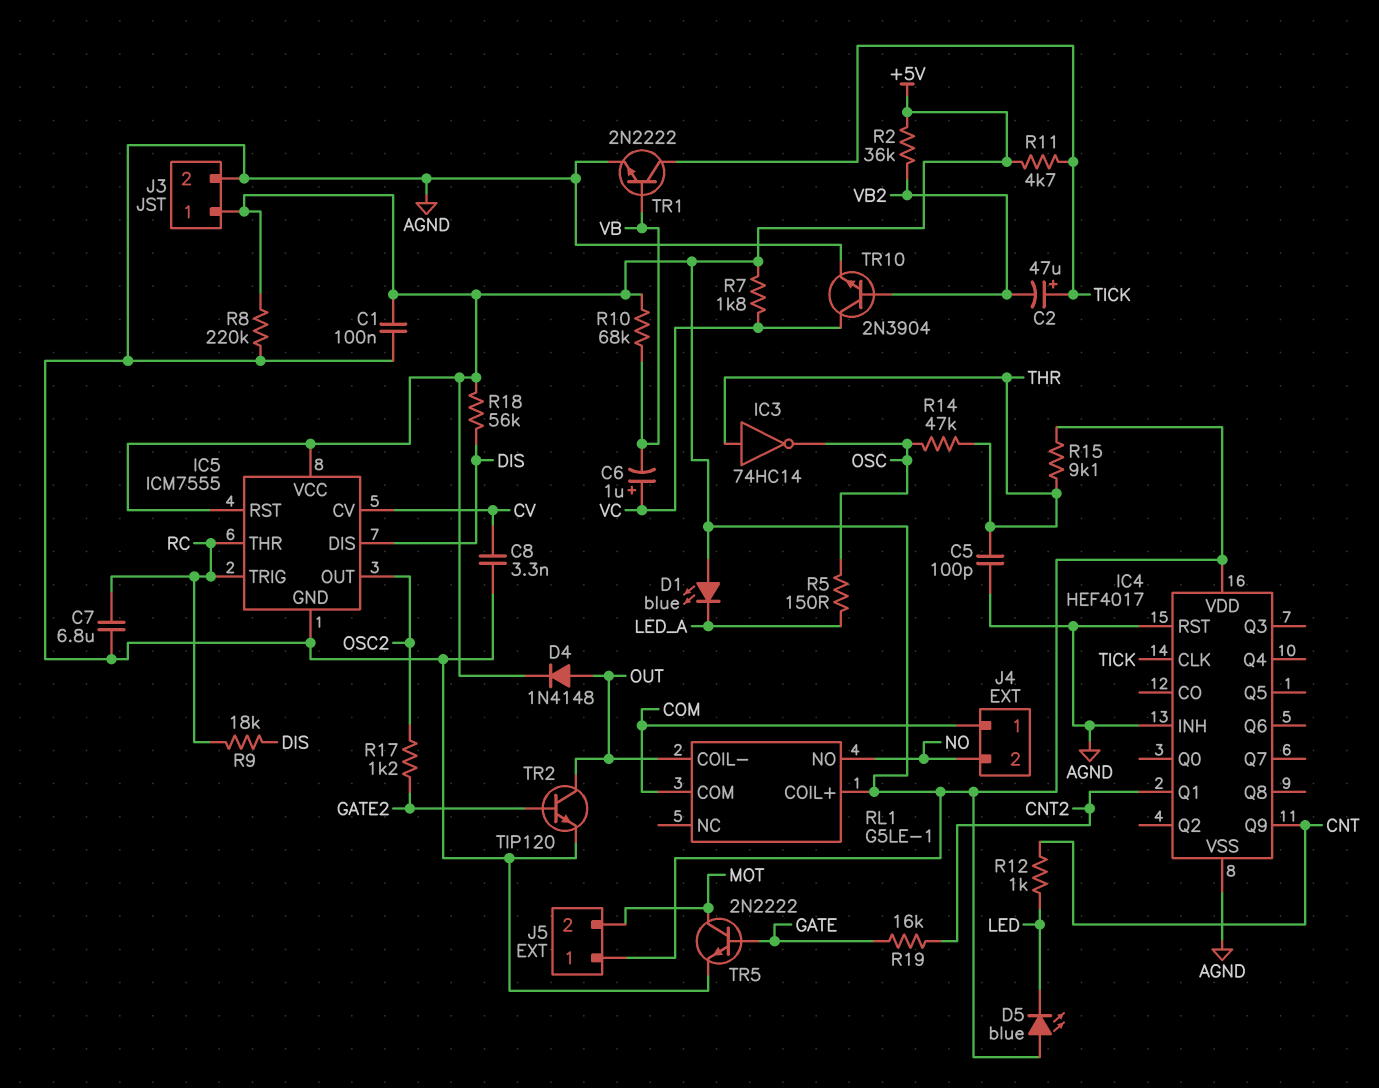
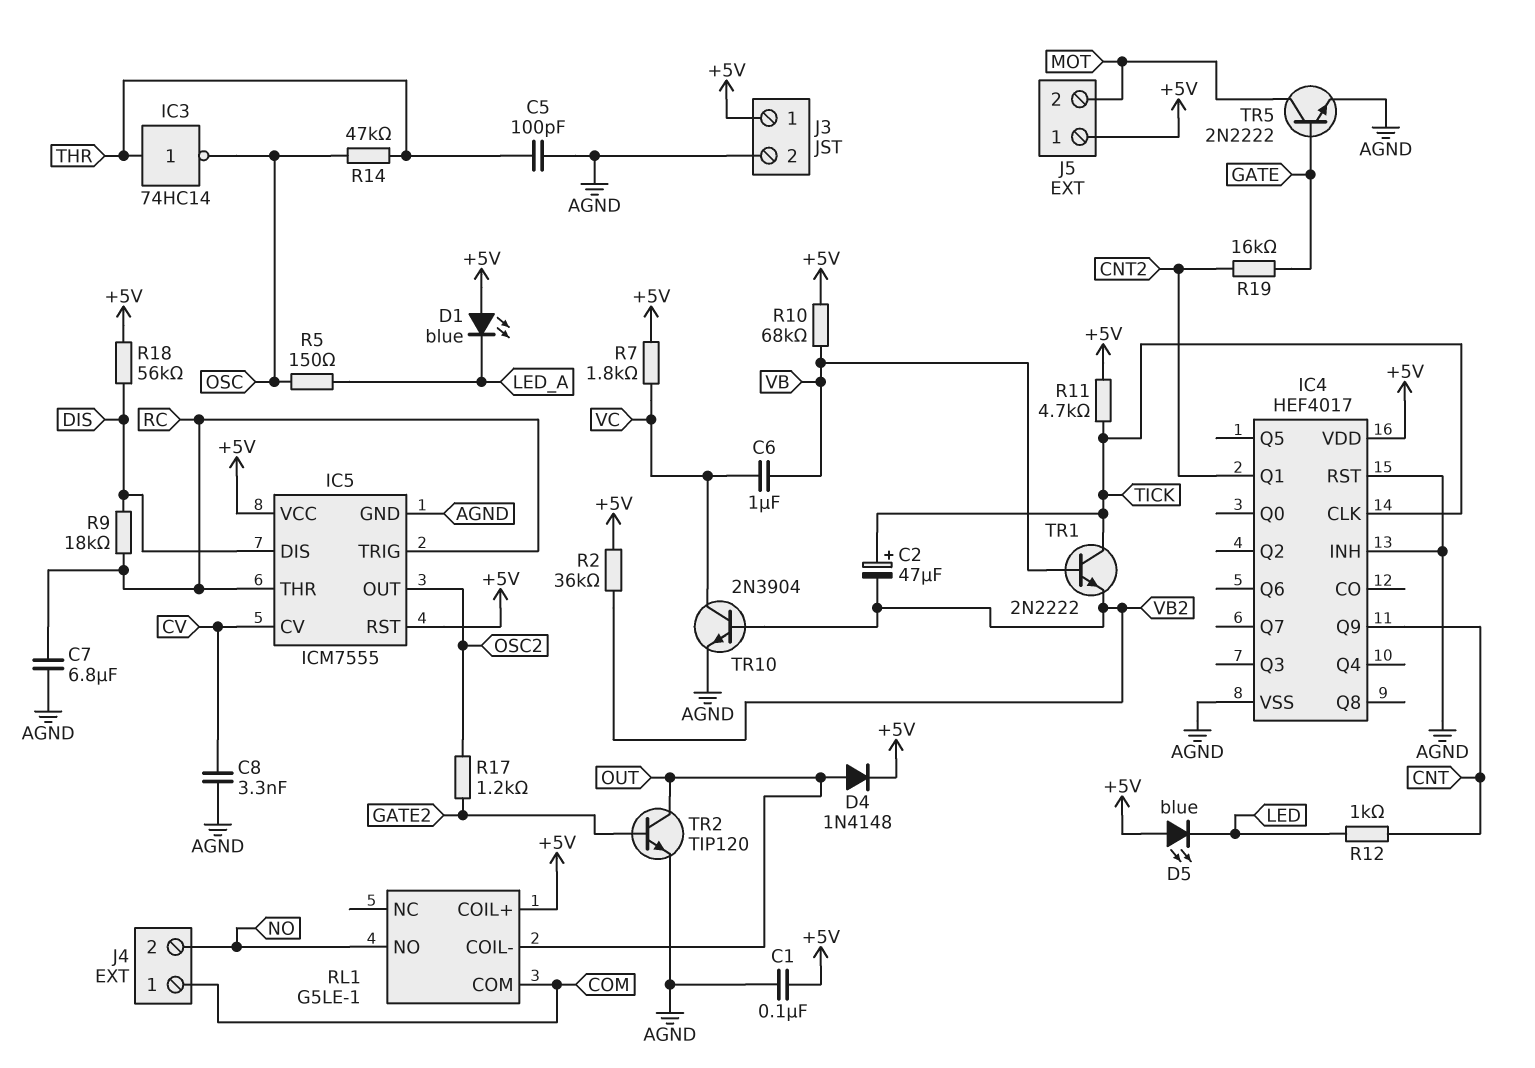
C6: 1uF (plus VC, minus VB) -> 1uF (VB, VC)
R8: 220k (+5V, AGND) -> none
R15: 9.1k (+5V, THR) -> none
TR1: NPN 2N2222 (B VB, C TICK, E AGND) -> NPN 2N2222 (B VB, C TICK, E VB2)

